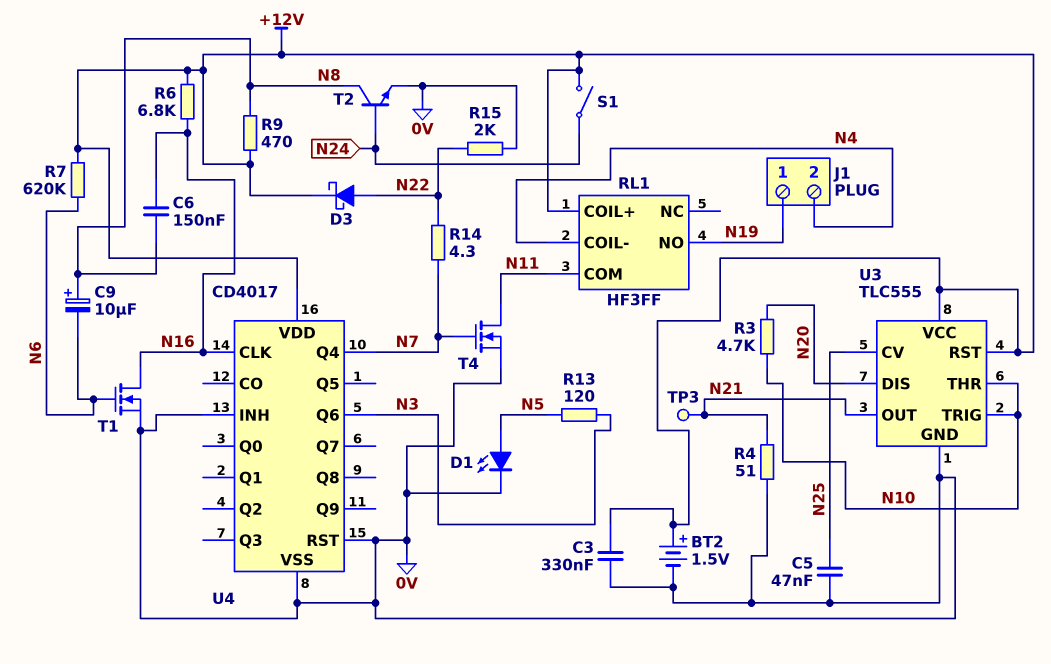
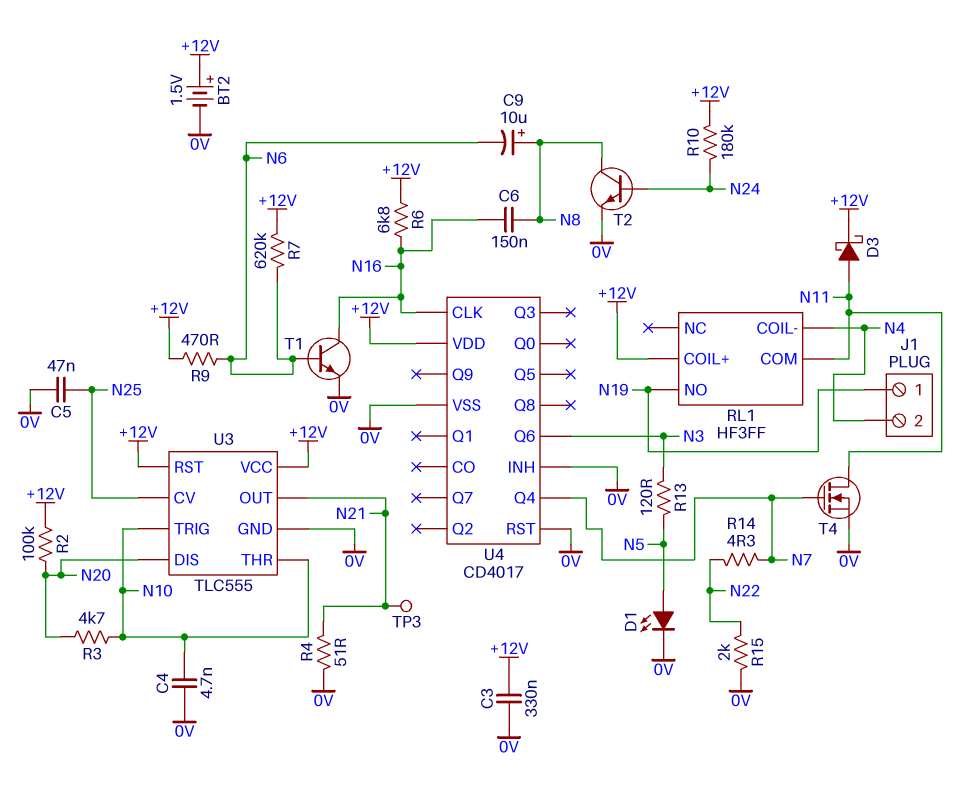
C4: none -> 4.7nF (0V, N10)
D3: schottky (A N22, K +12V) -> schottky (A N11, K +12V)
R2: none -> 100k (+12V, N20)
R9: 470 (+12V, N8) -> 470 (+12V, N6)
R10: none -> 180k (+12V, N24)
S1: switch (+12V, N24) -> none
T1: NMOS (G N6, D N16, S 0V) -> NPN (B N6, C N16, E 0V)

